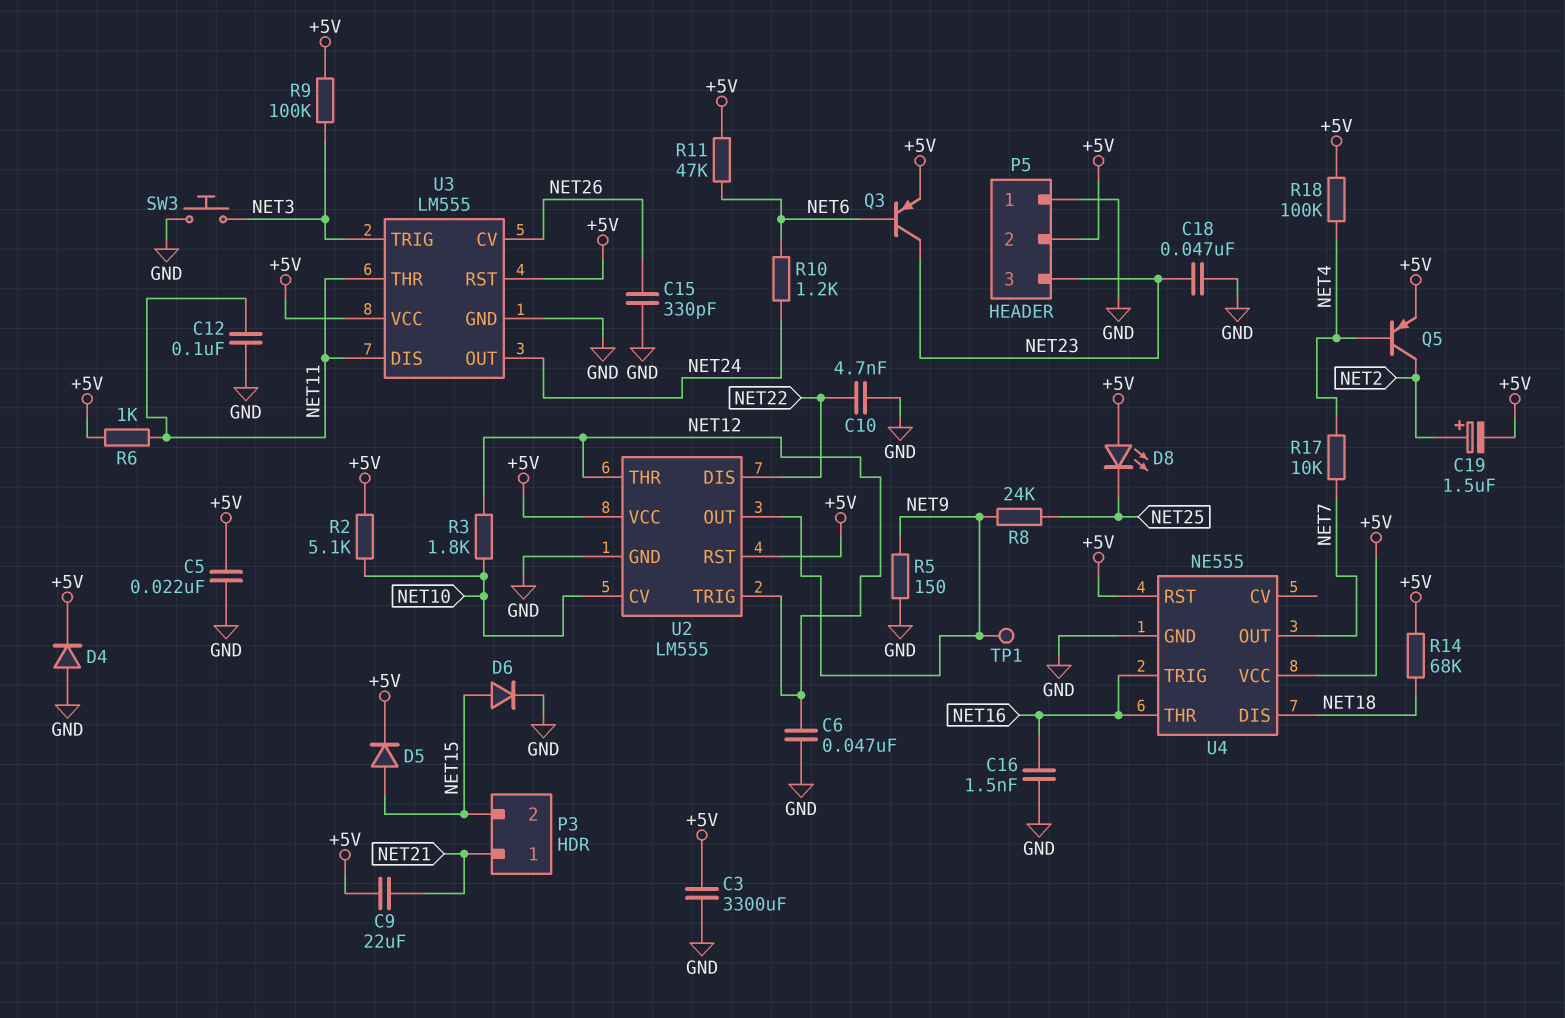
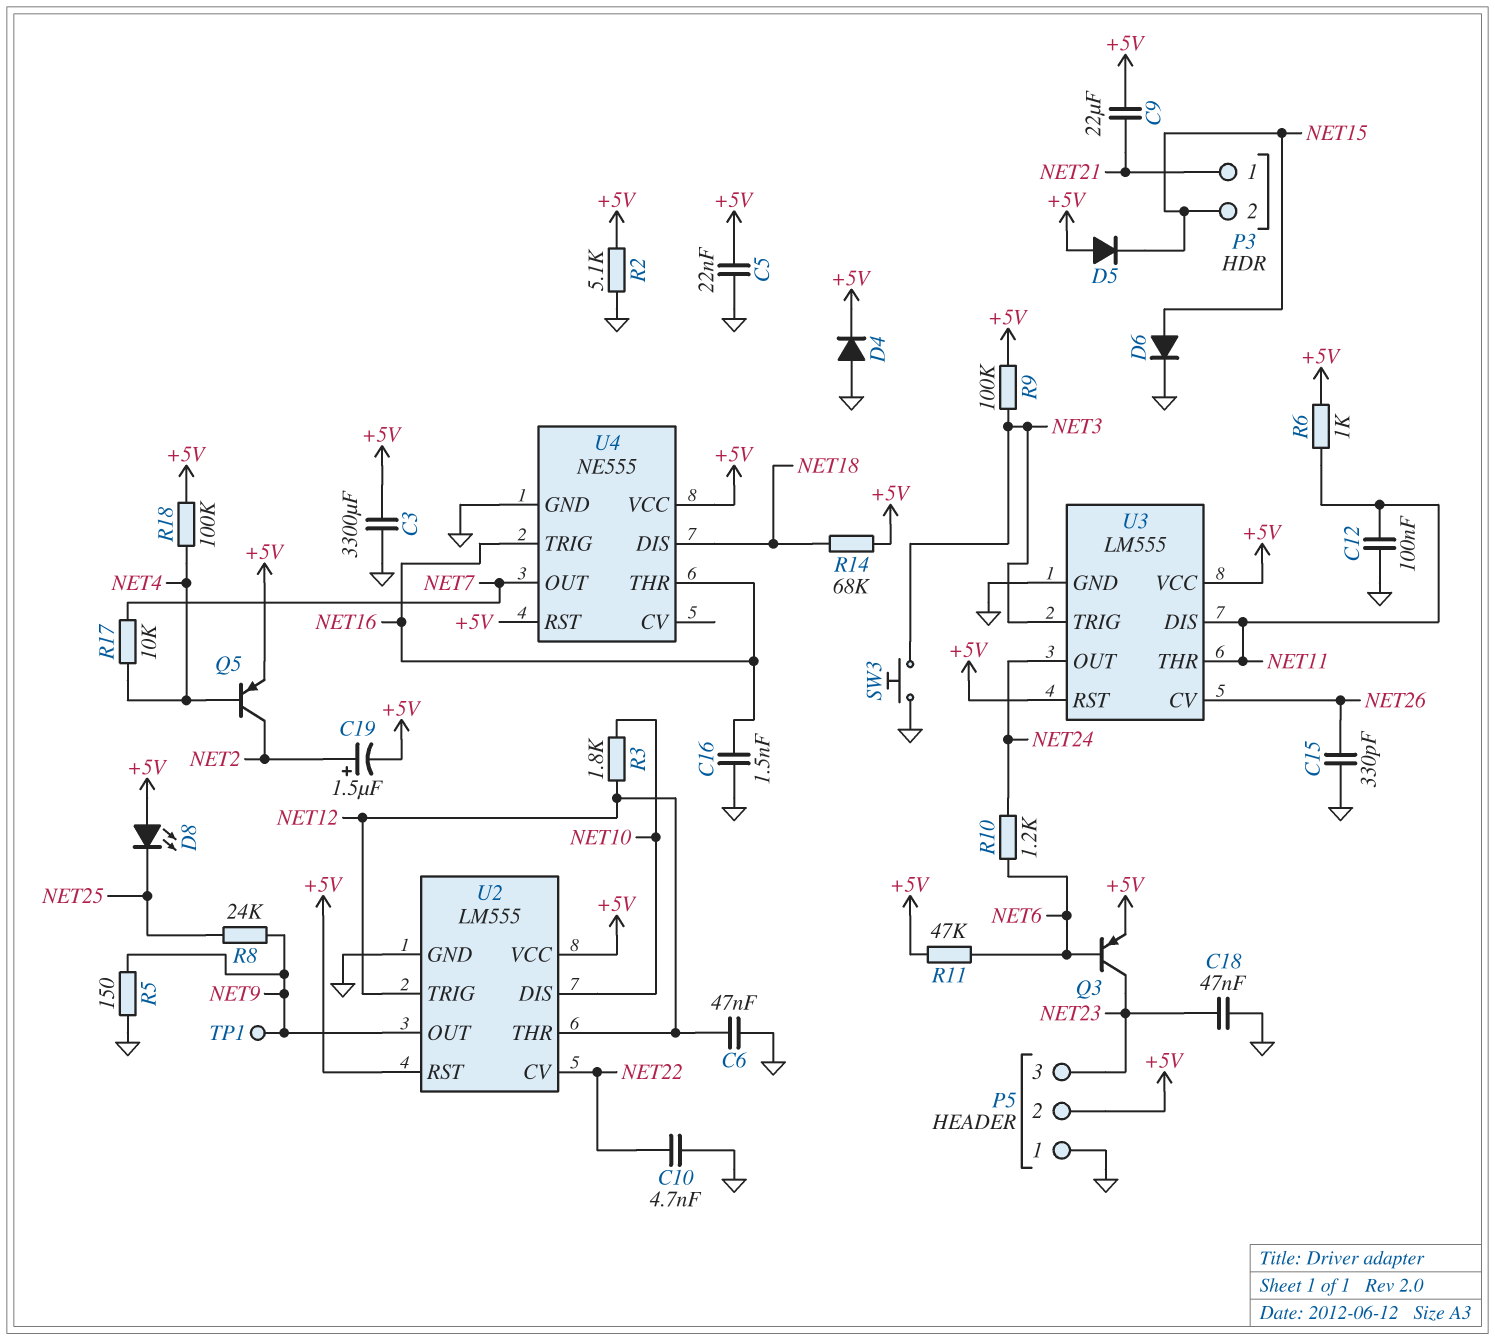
D5: diode (A NET15, K +5V) -> diode (A +5V, K NET15)
R2: 5.1k (+5V, NET10) -> 5.1k (+5V, GND)
U2 pin CV: NET10 -> NET22
U2 pin DIS: NET22 -> NET10

